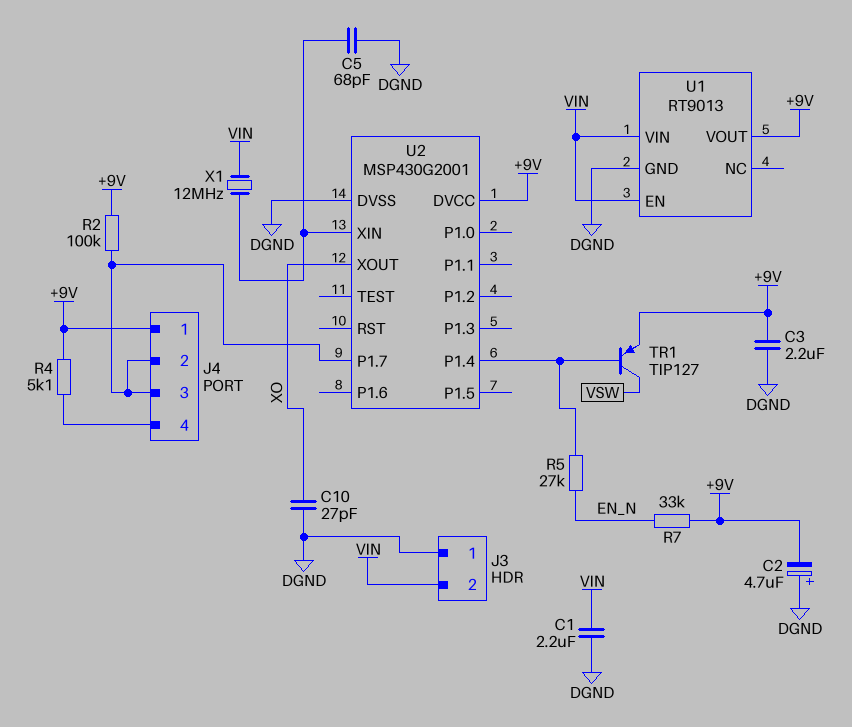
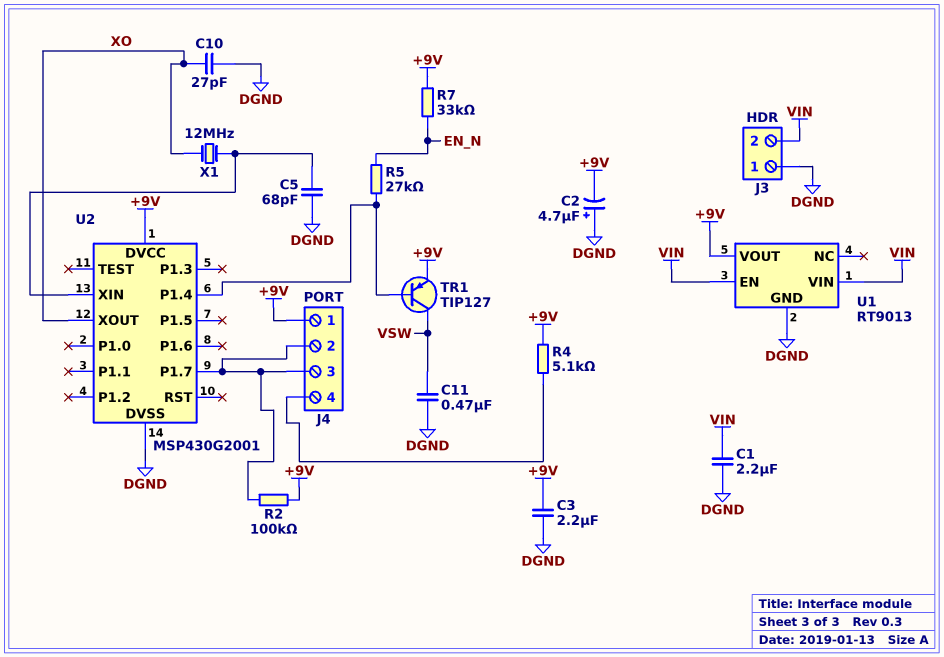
C11: none -> 470nF (DGND, VSW)
X1: 12MHz (U2/XIN, VIN) -> 12MHz (U2/XIN, XO)

